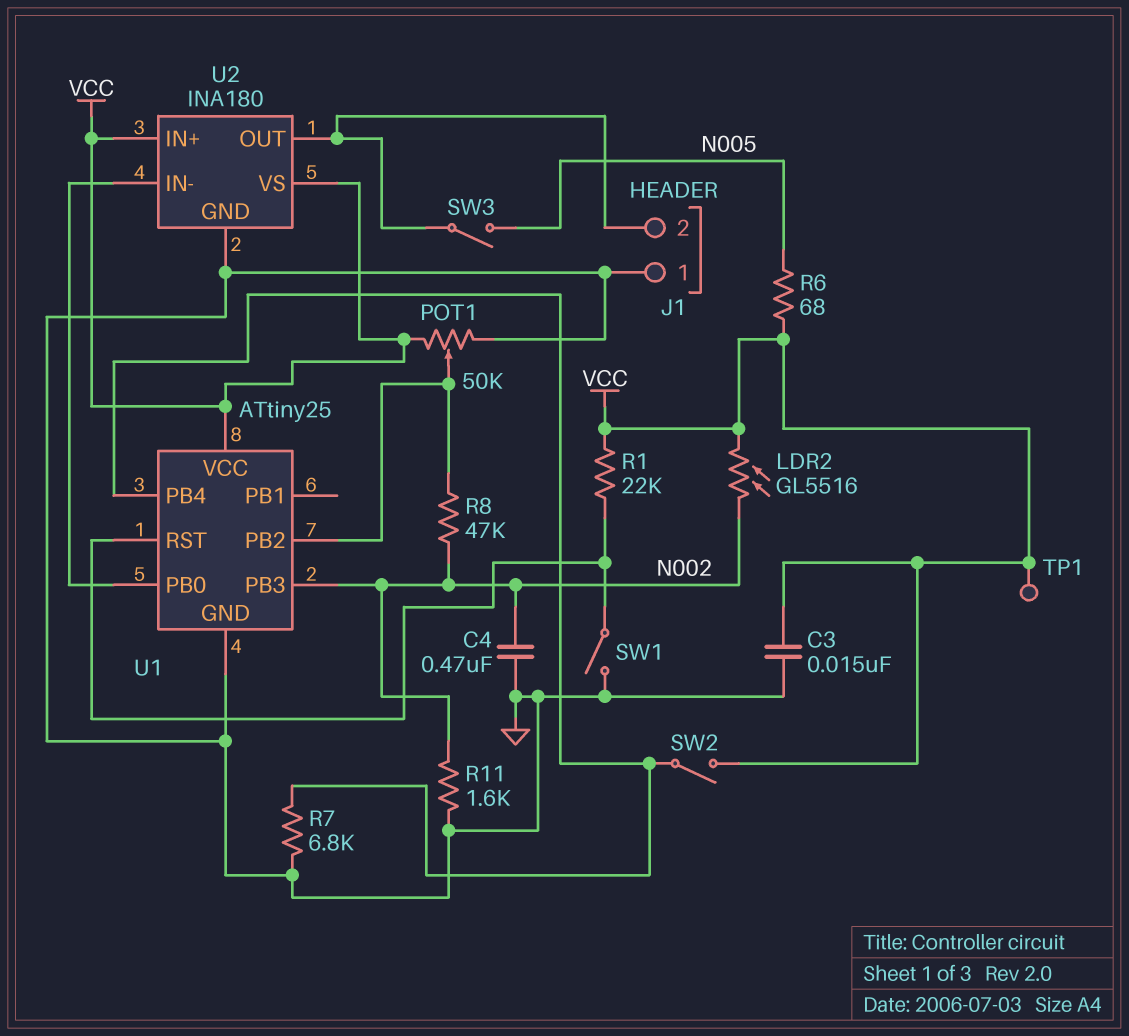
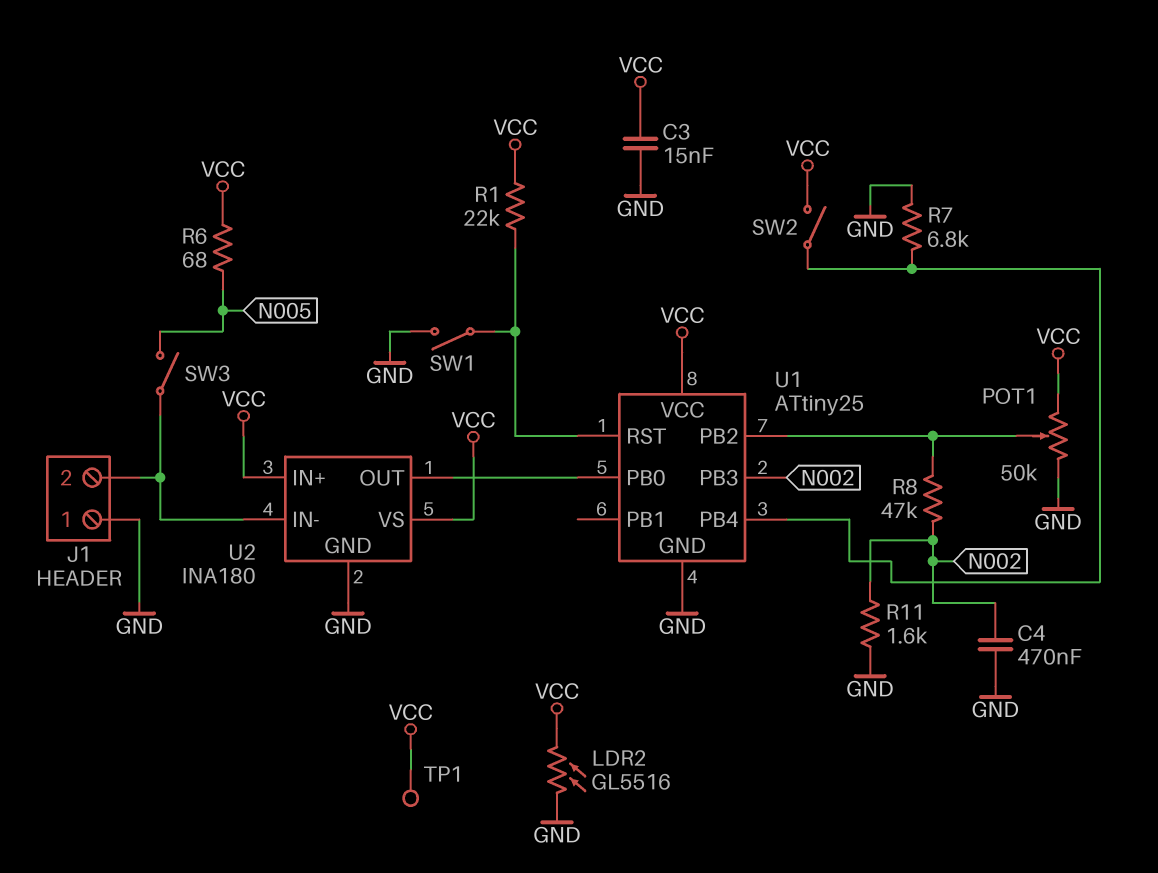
LDR2: GL5516 (N002, VCC) -> GL5516 (GND, VCC)
U2 pin IN-: U1/PB0 -> J1/2
U2 pin OUT: J1/2 -> U1/PB0

